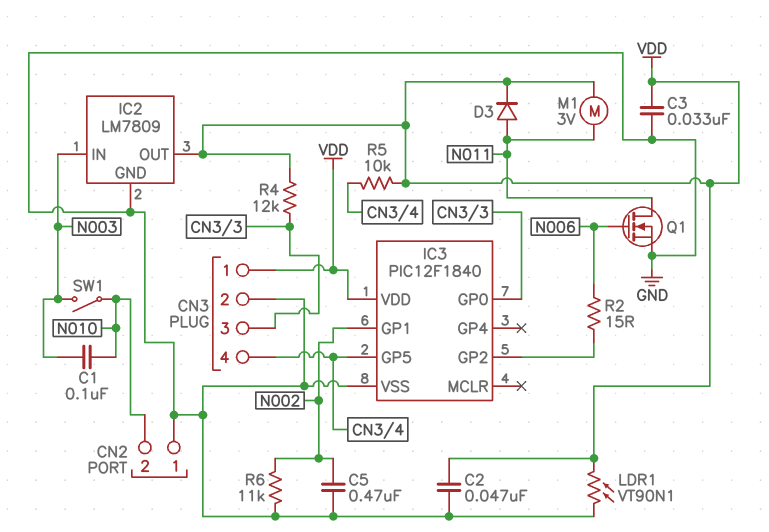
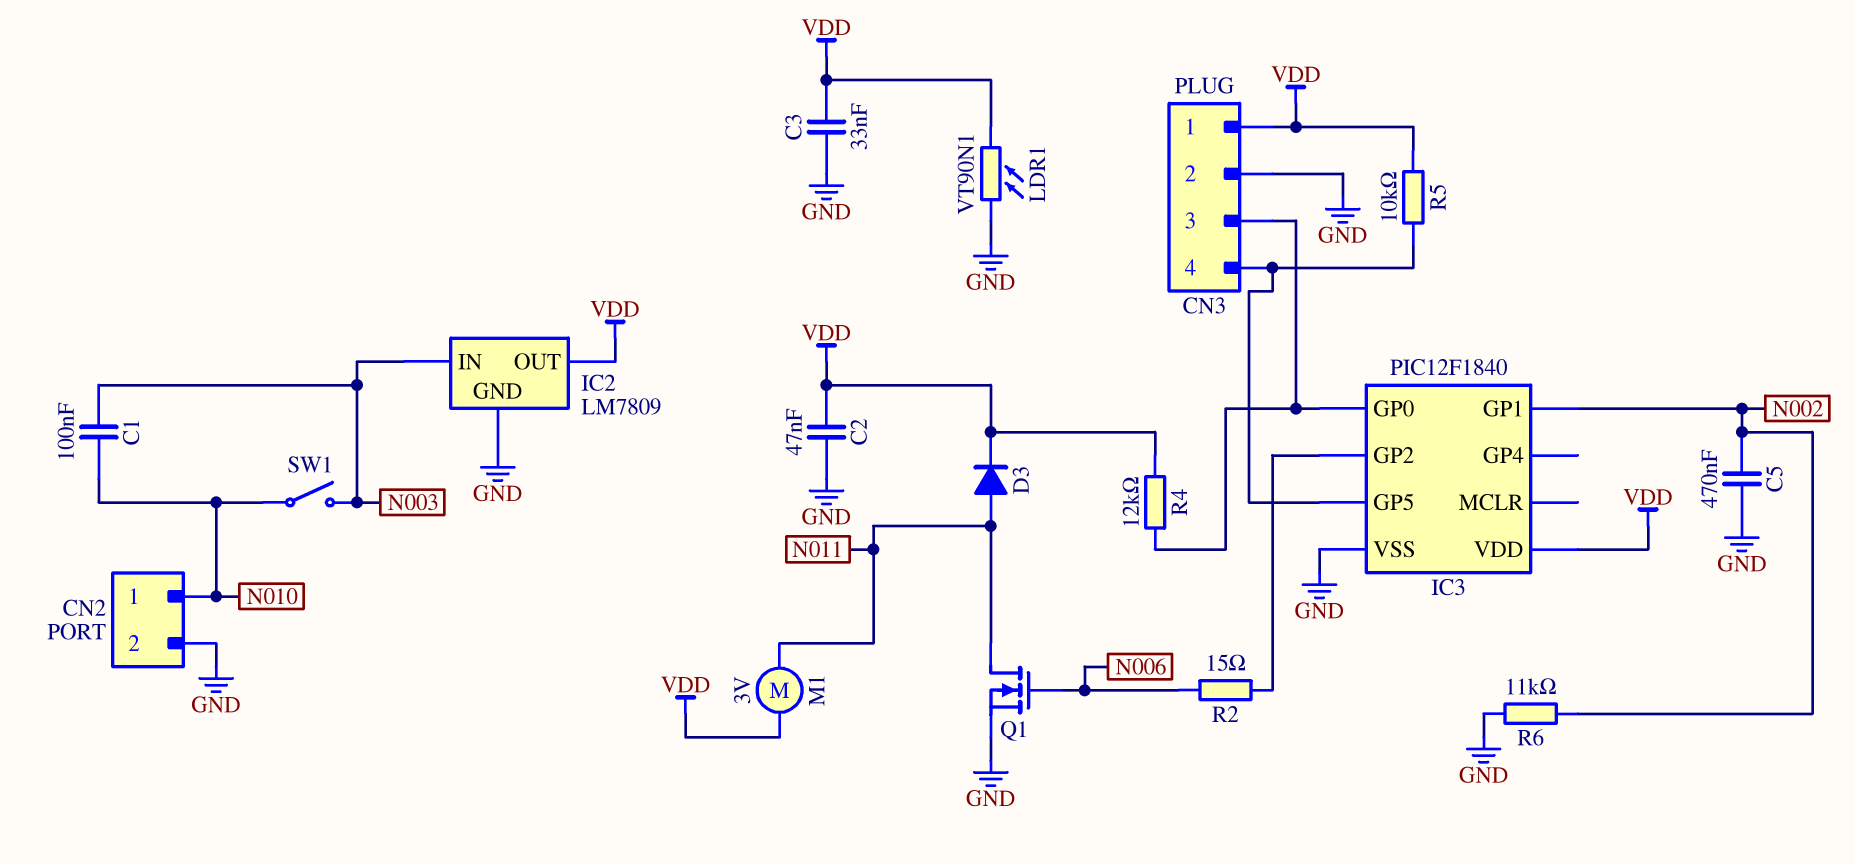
CN2 pin 1: GND -> N010
CN2 pin 2: N010 -> GND

